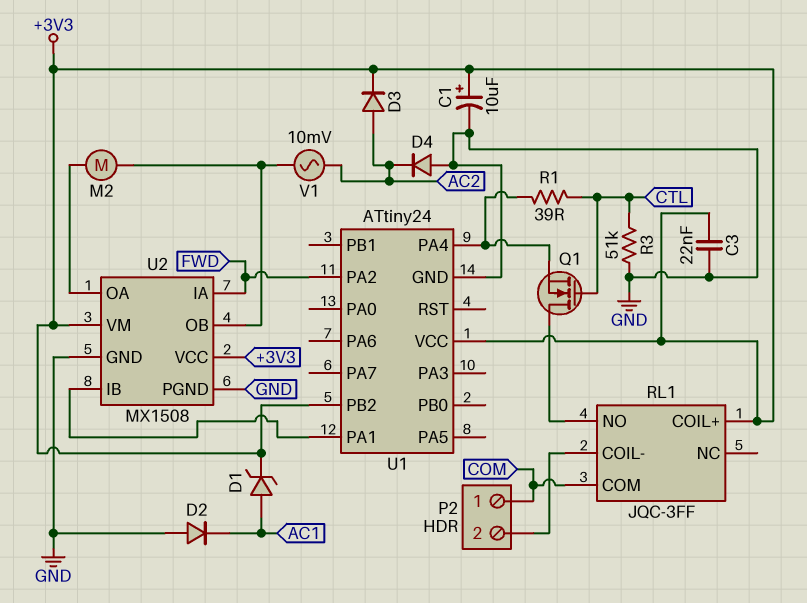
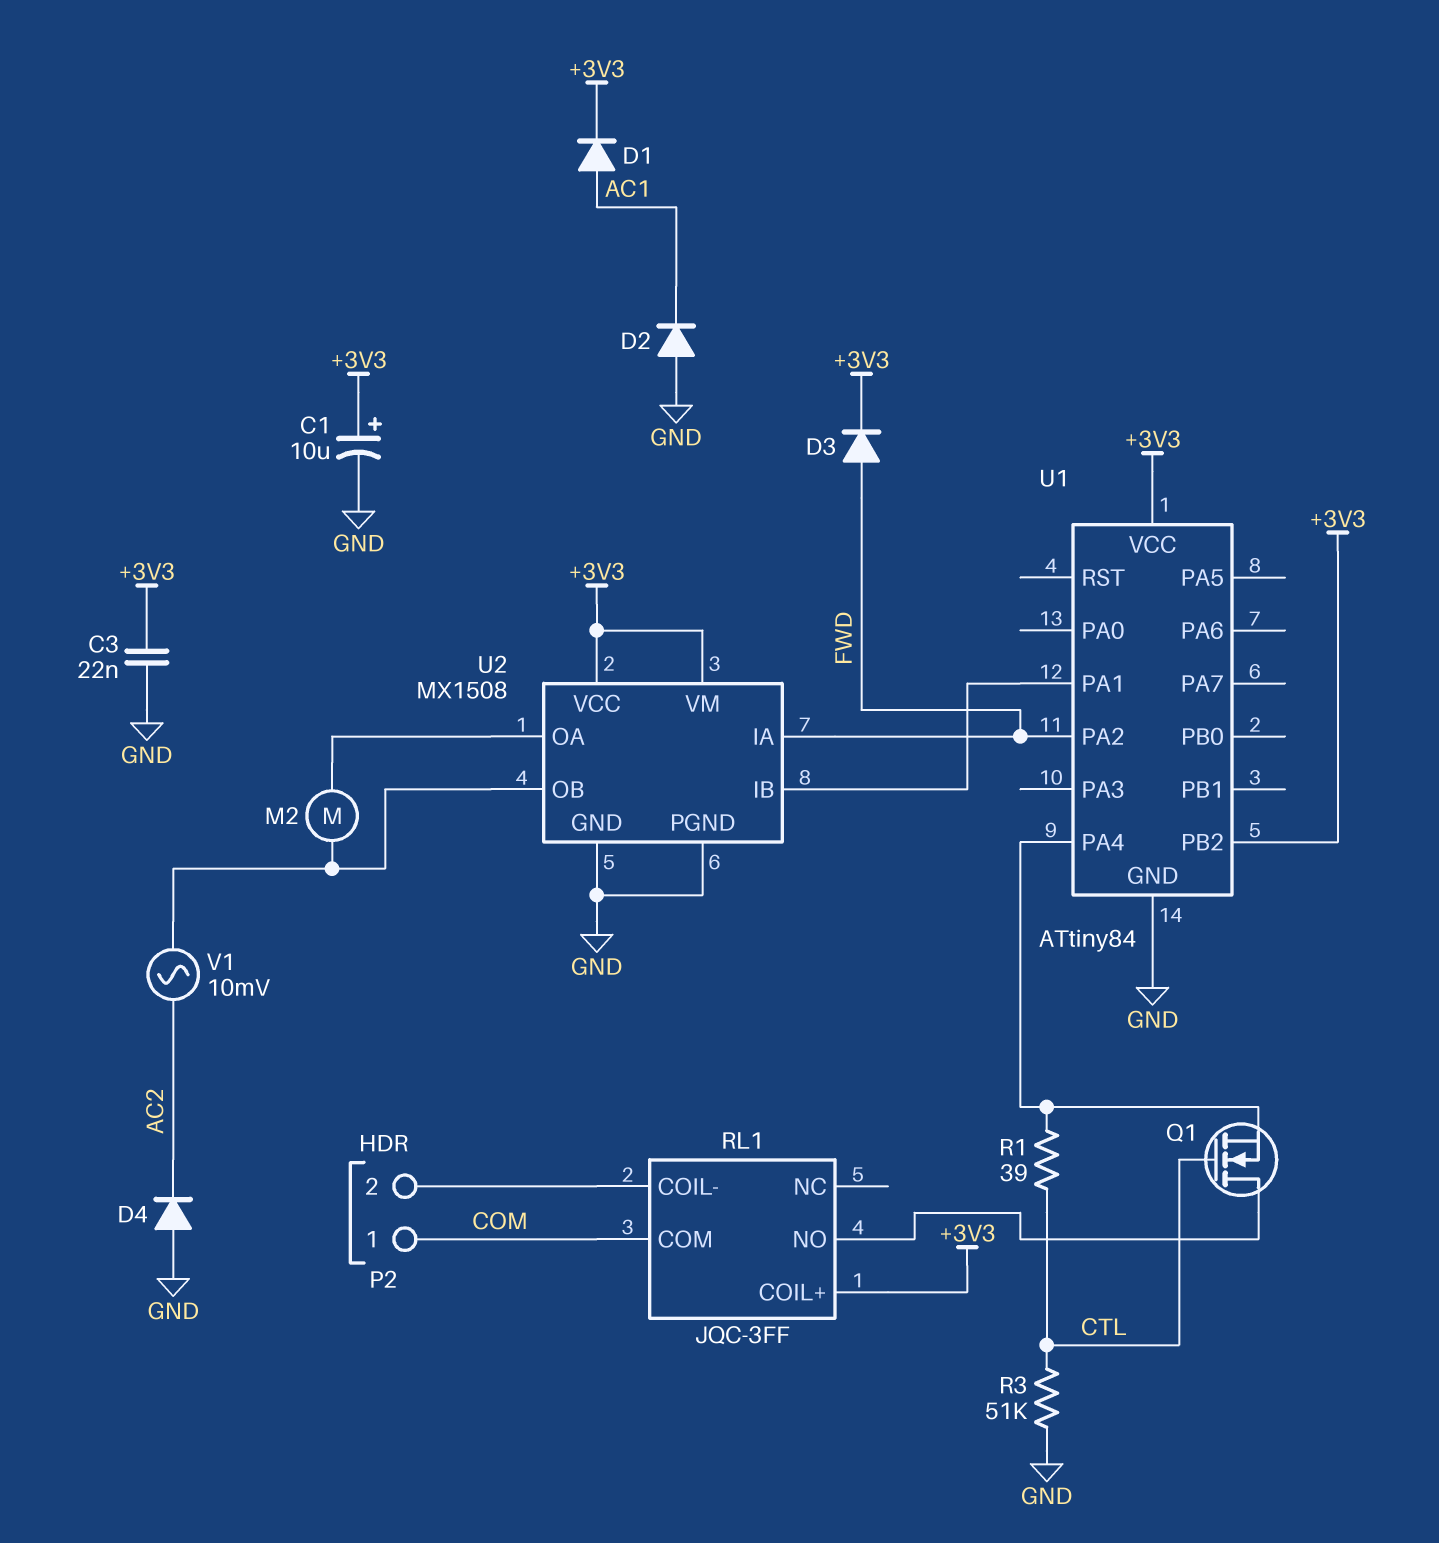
D1: zener (A AC1, K +3V3) -> diode (A AC1, K +3V3)
D3: diode (A AC2, K +3V3) -> diode (A FWD, K +3V3)
U1: ATtiny24 -> ATtiny84

